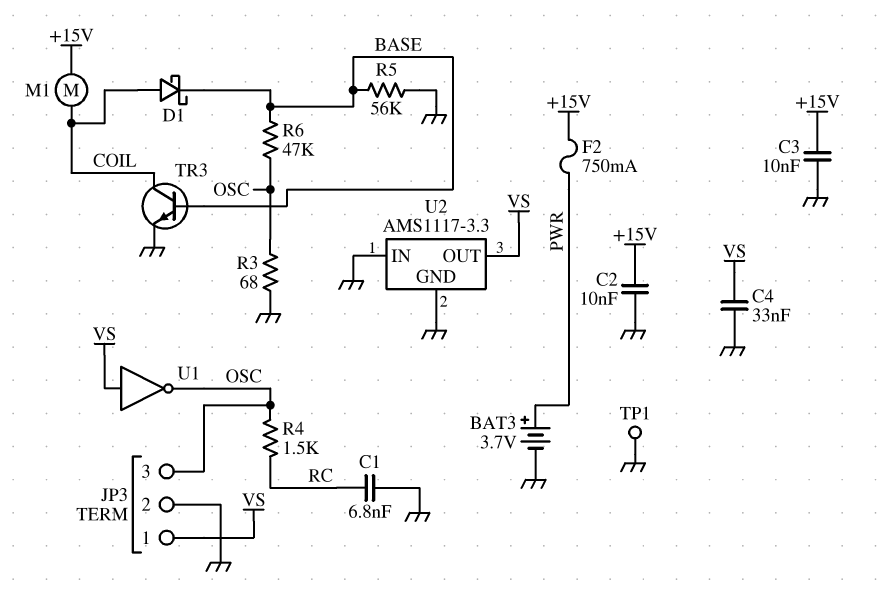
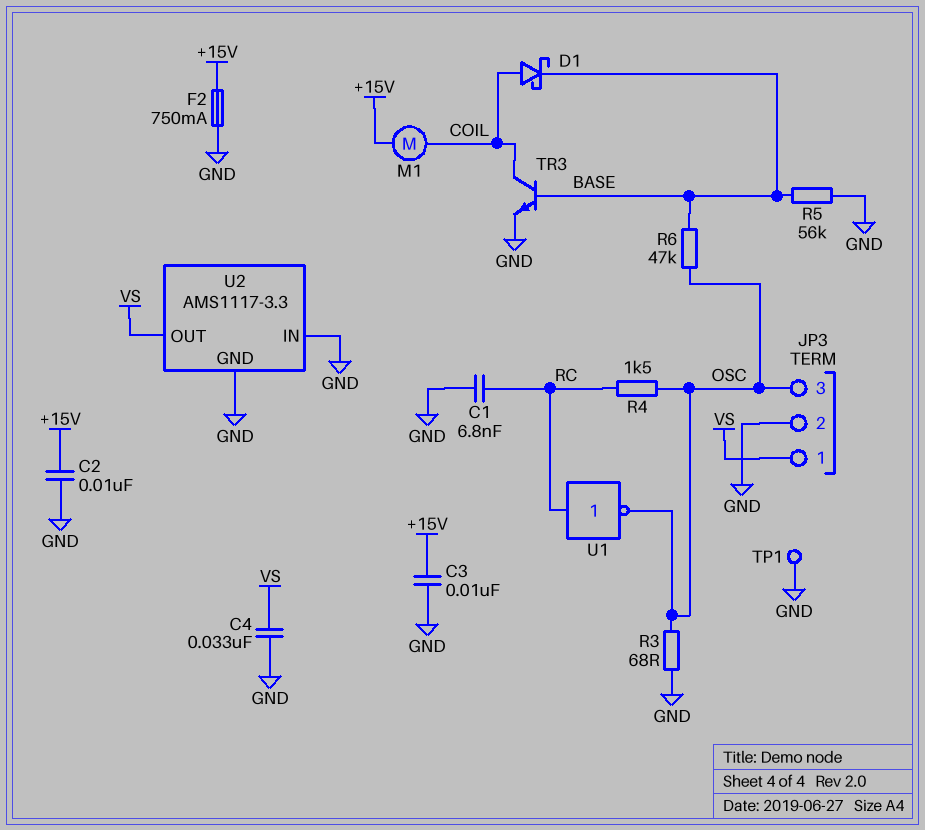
BAT3: 3.7V (plus PWR, minus GND) -> none
F2: 750mA (+15V, PWR) -> 750mA (+15V, GND)
U1: NOT (in VS, out OSC) -> NOT (in RC, out OSC)

